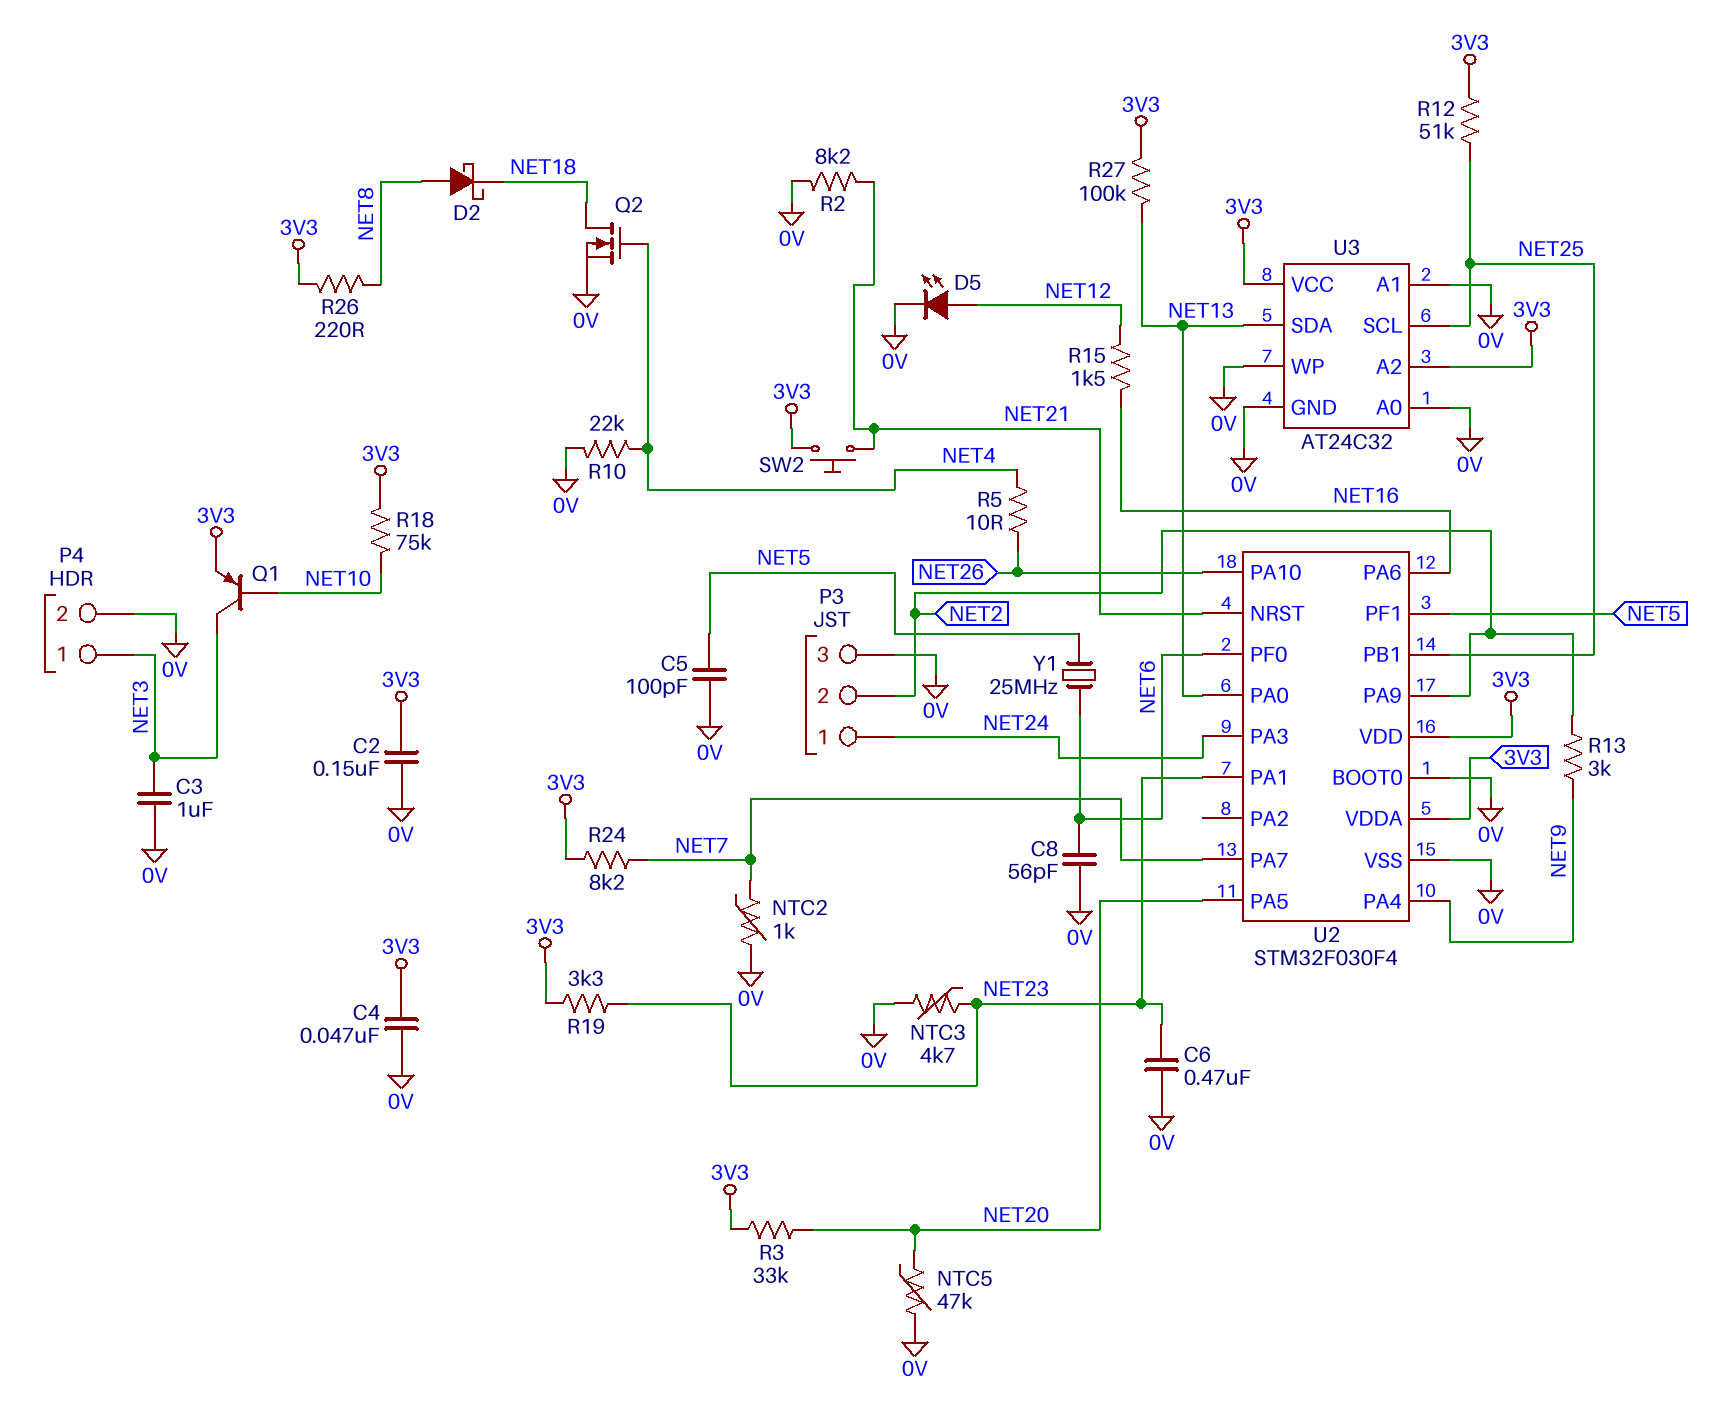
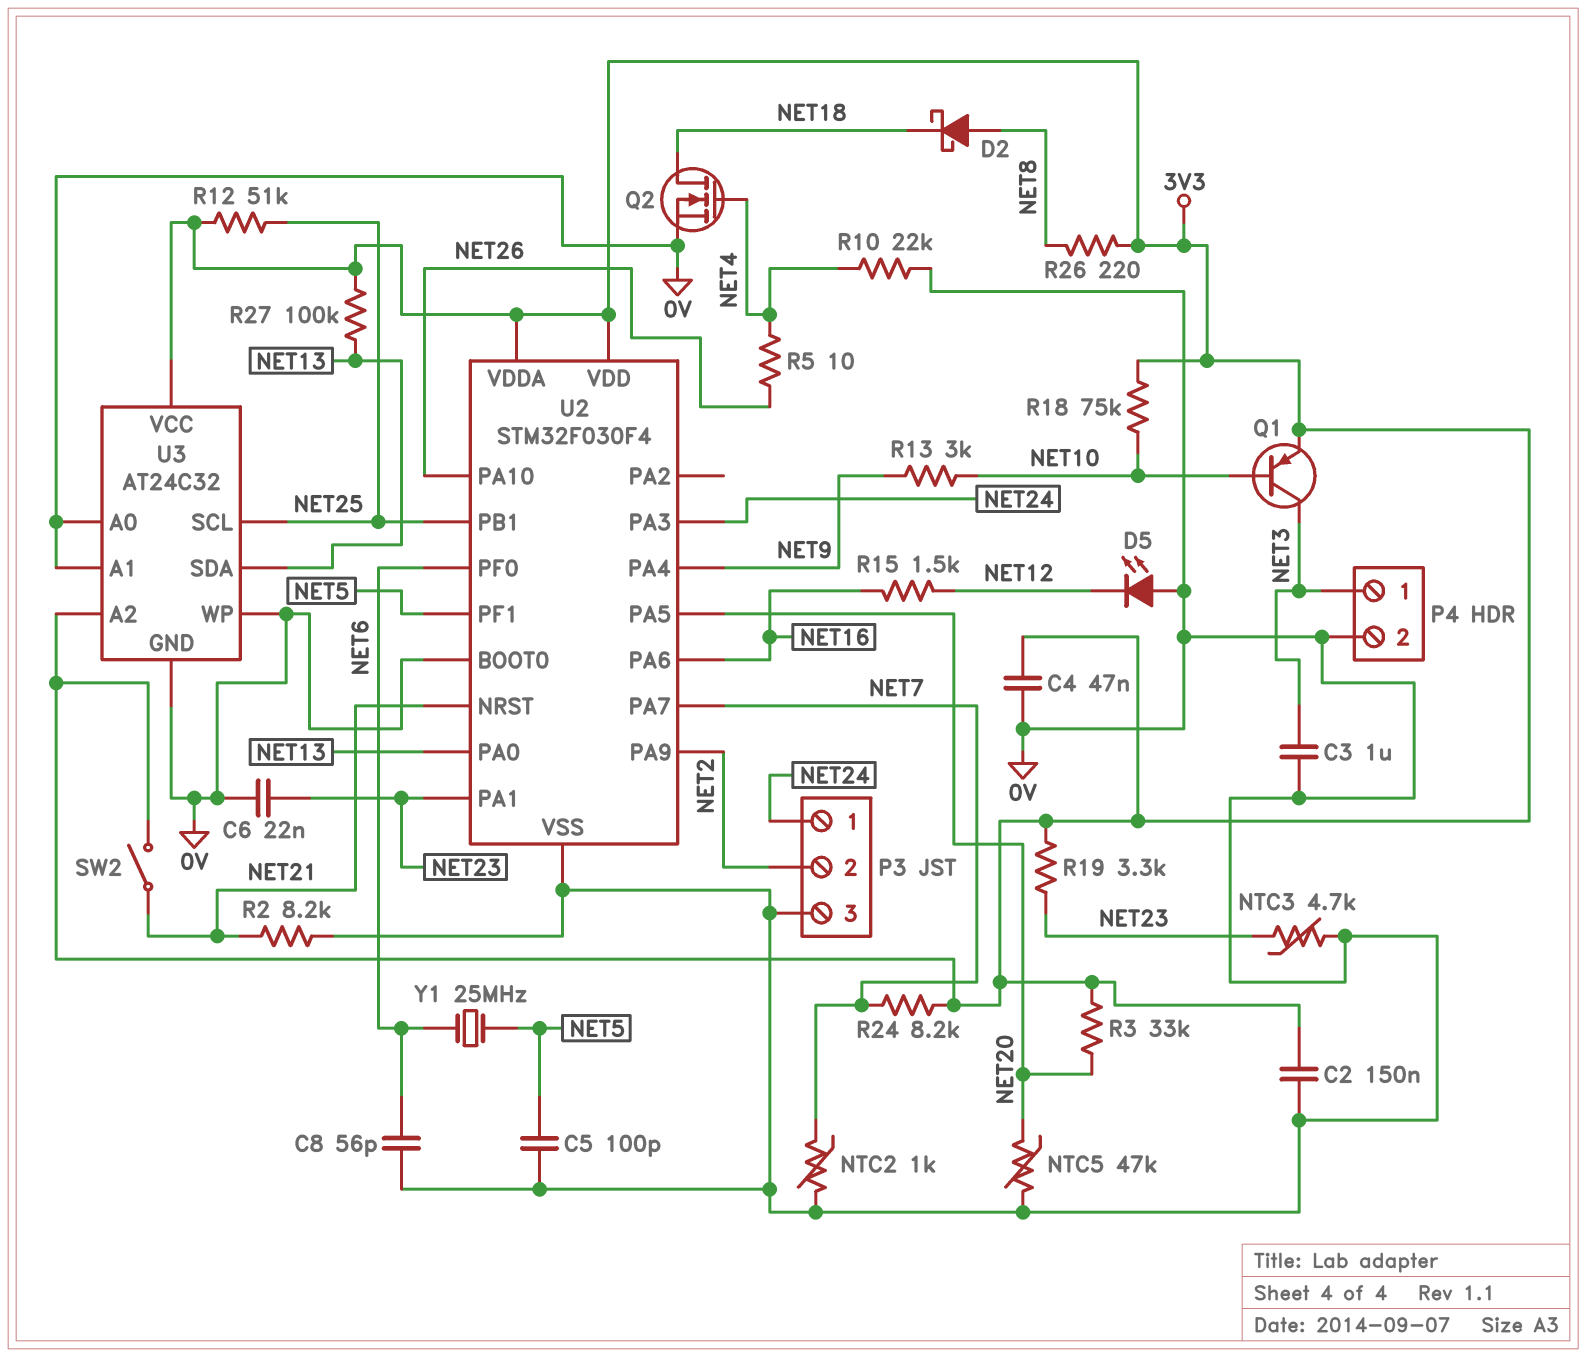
C6: 470nF (0V, NET23) -> 22nF (0V, NET23)
D5: LED (A NET12, K 0V) -> LED (A 0V, K NET12)
R13: 3k (NET2, NET9) -> 3k (NET9, NET10)
SW2: button (3V3, NET21) -> switch (3V3, NET21)

